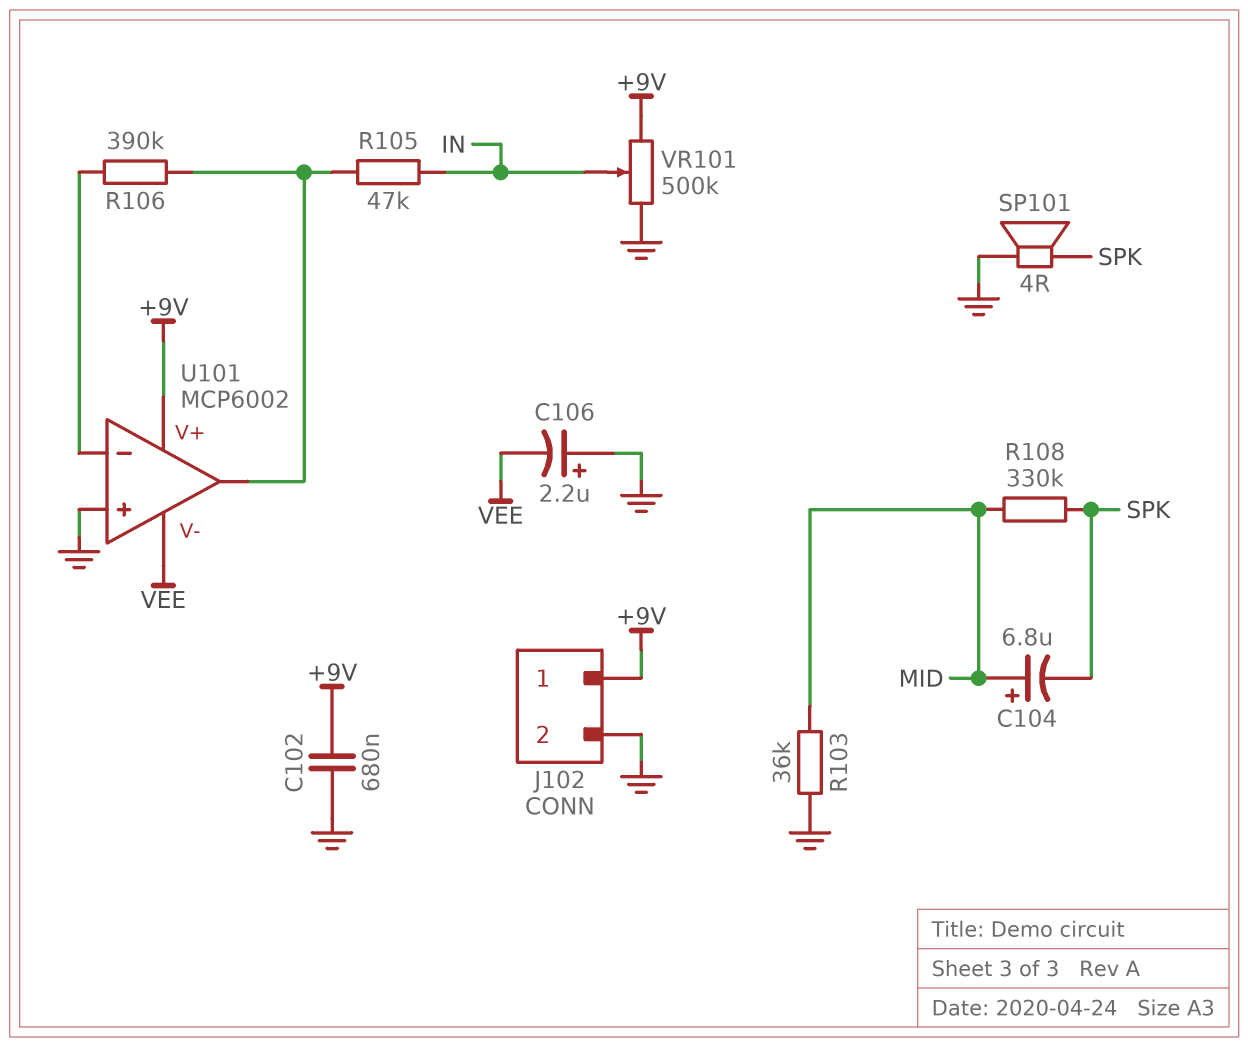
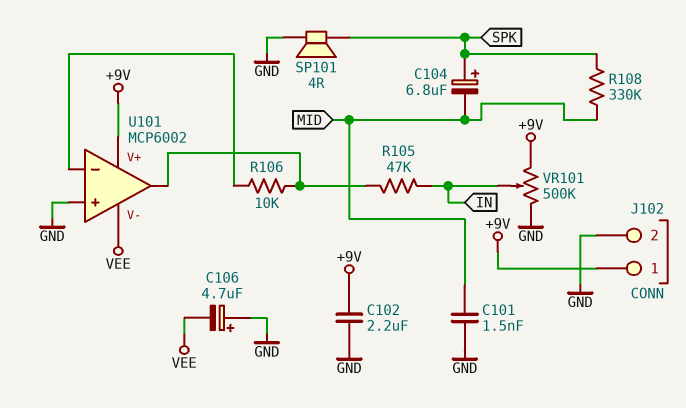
C101: none -> 1.5nF (GND, MID)
C102: 680nF (+9V, GND) -> 2.2uF (+9V, GND)
C104: 6.8uF (plus MID, minus SPK) -> 6.8uF (plus SPK, minus MID)
C106: 2.2uF (plus GND, minus VEE) -> 4.7uF (plus GND, minus VEE)
R103: 36k (GND, MID) -> none
R106: 390k (U101/in-, U101/out) -> 10k (U101/in-, U101/out)

